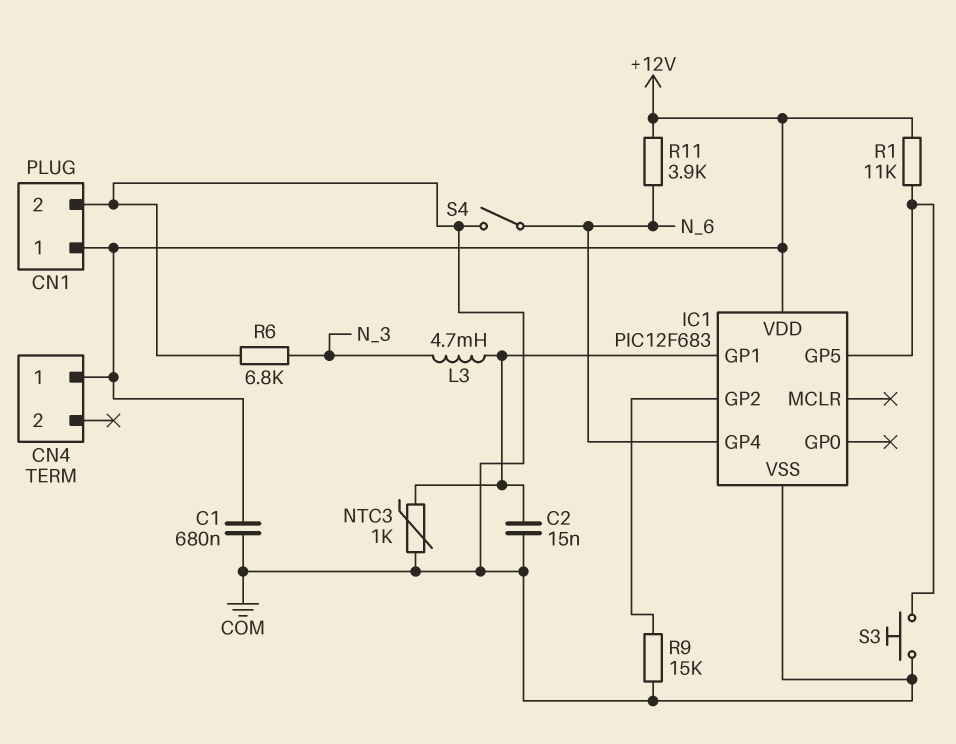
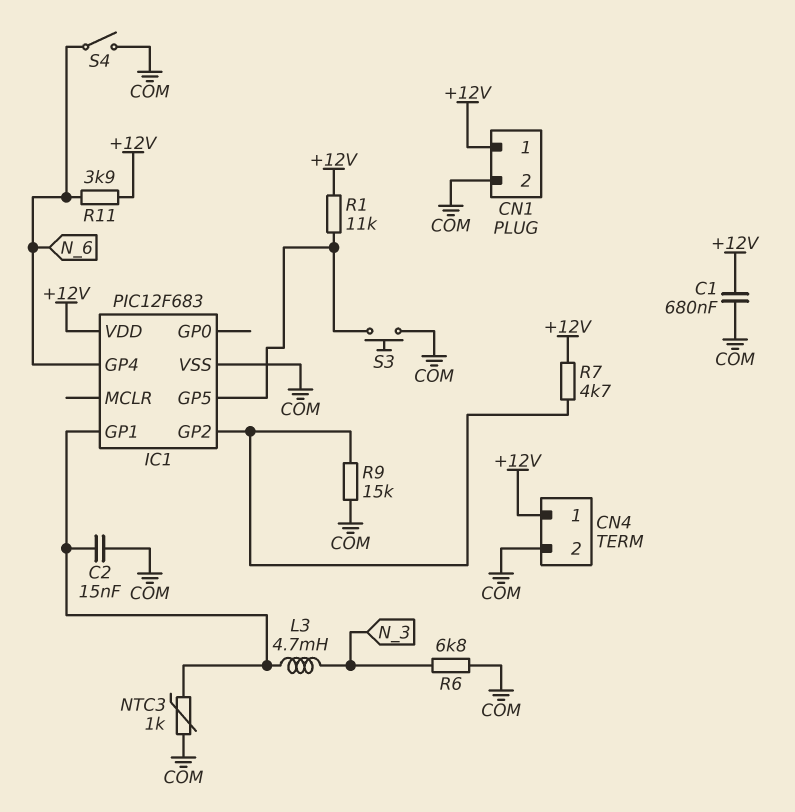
CN4 pin 2: none -> COM
R7: none -> 4.7k (+12V, IC1/GP2)

